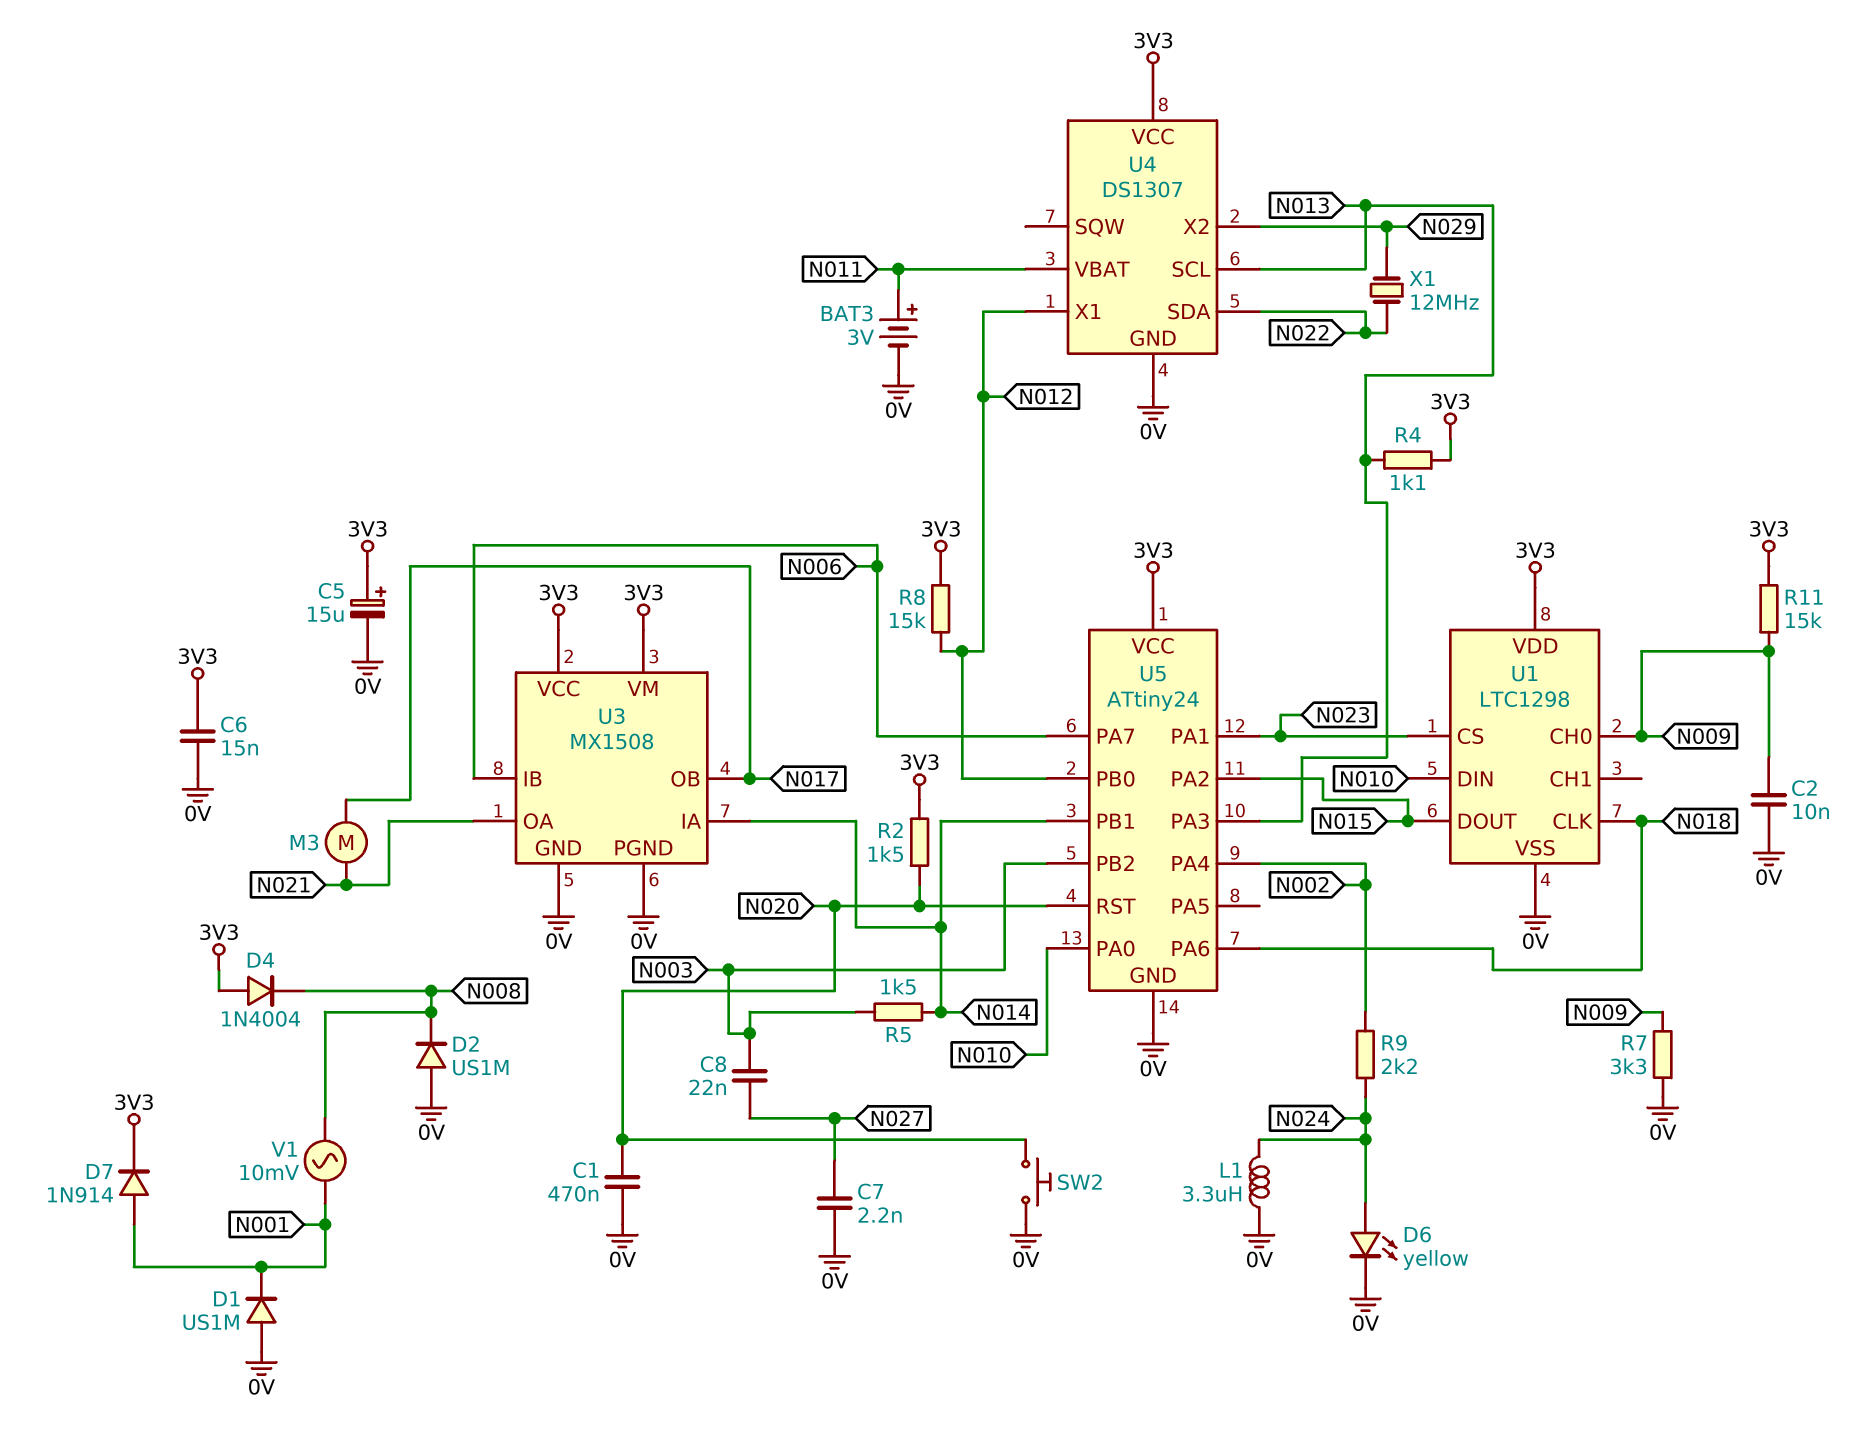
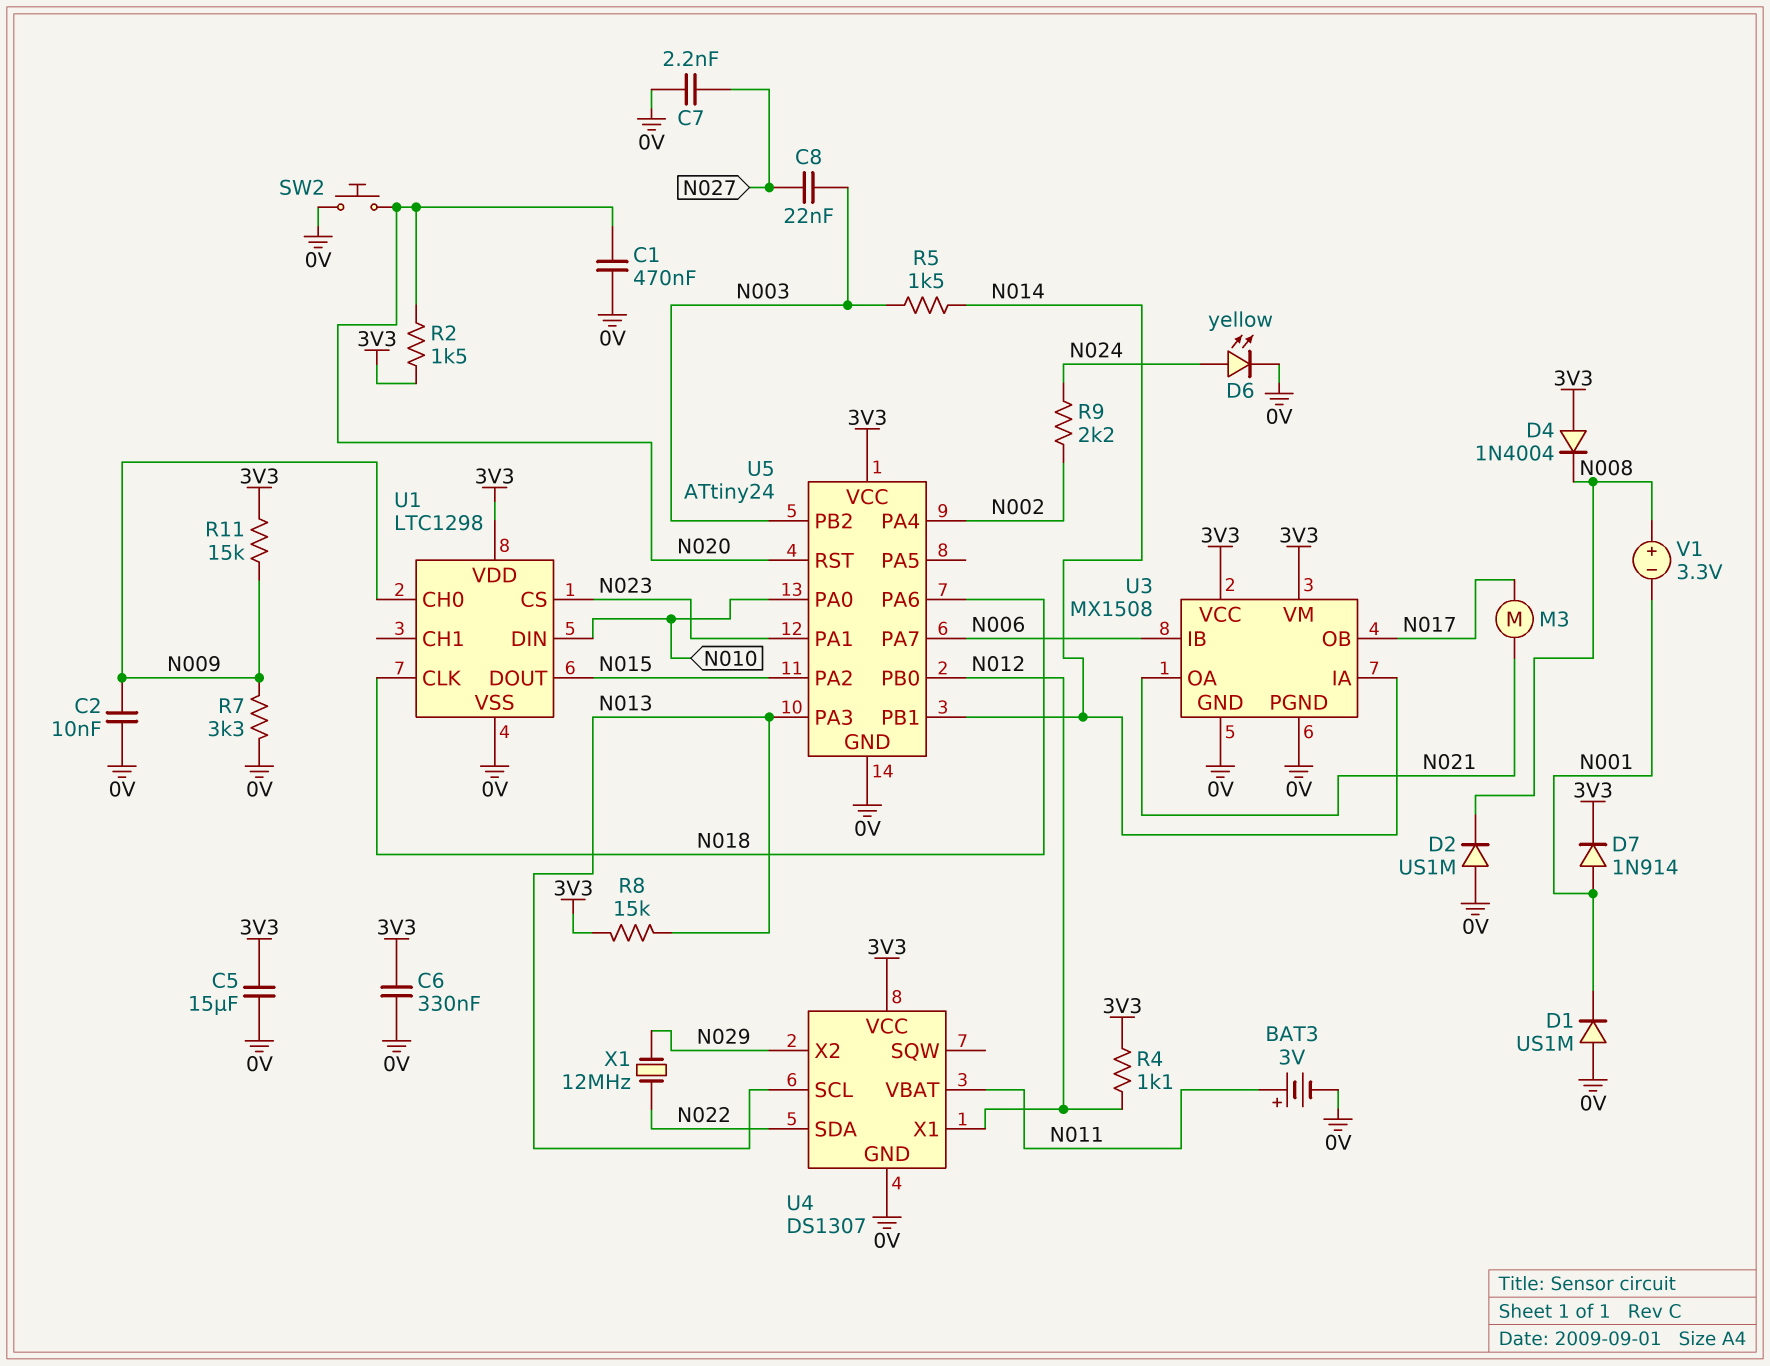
C5: 15uF (plus 3V3, minus 0V) -> 15uF (0V, 3V3)
C6: 15nF (0V, 3V3) -> 330nF (0V, 3V3)
L1: 3.3uH (0V, N024) -> none
R4: 1.1k (3V3, N013) -> 1.1k (3V3, N012)
R8: 15k (3V3, N012) -> 15k (3V3, N013)
V1: AC 10mV (N001, N008) -> 3.3V (plus N008, minus N001)

